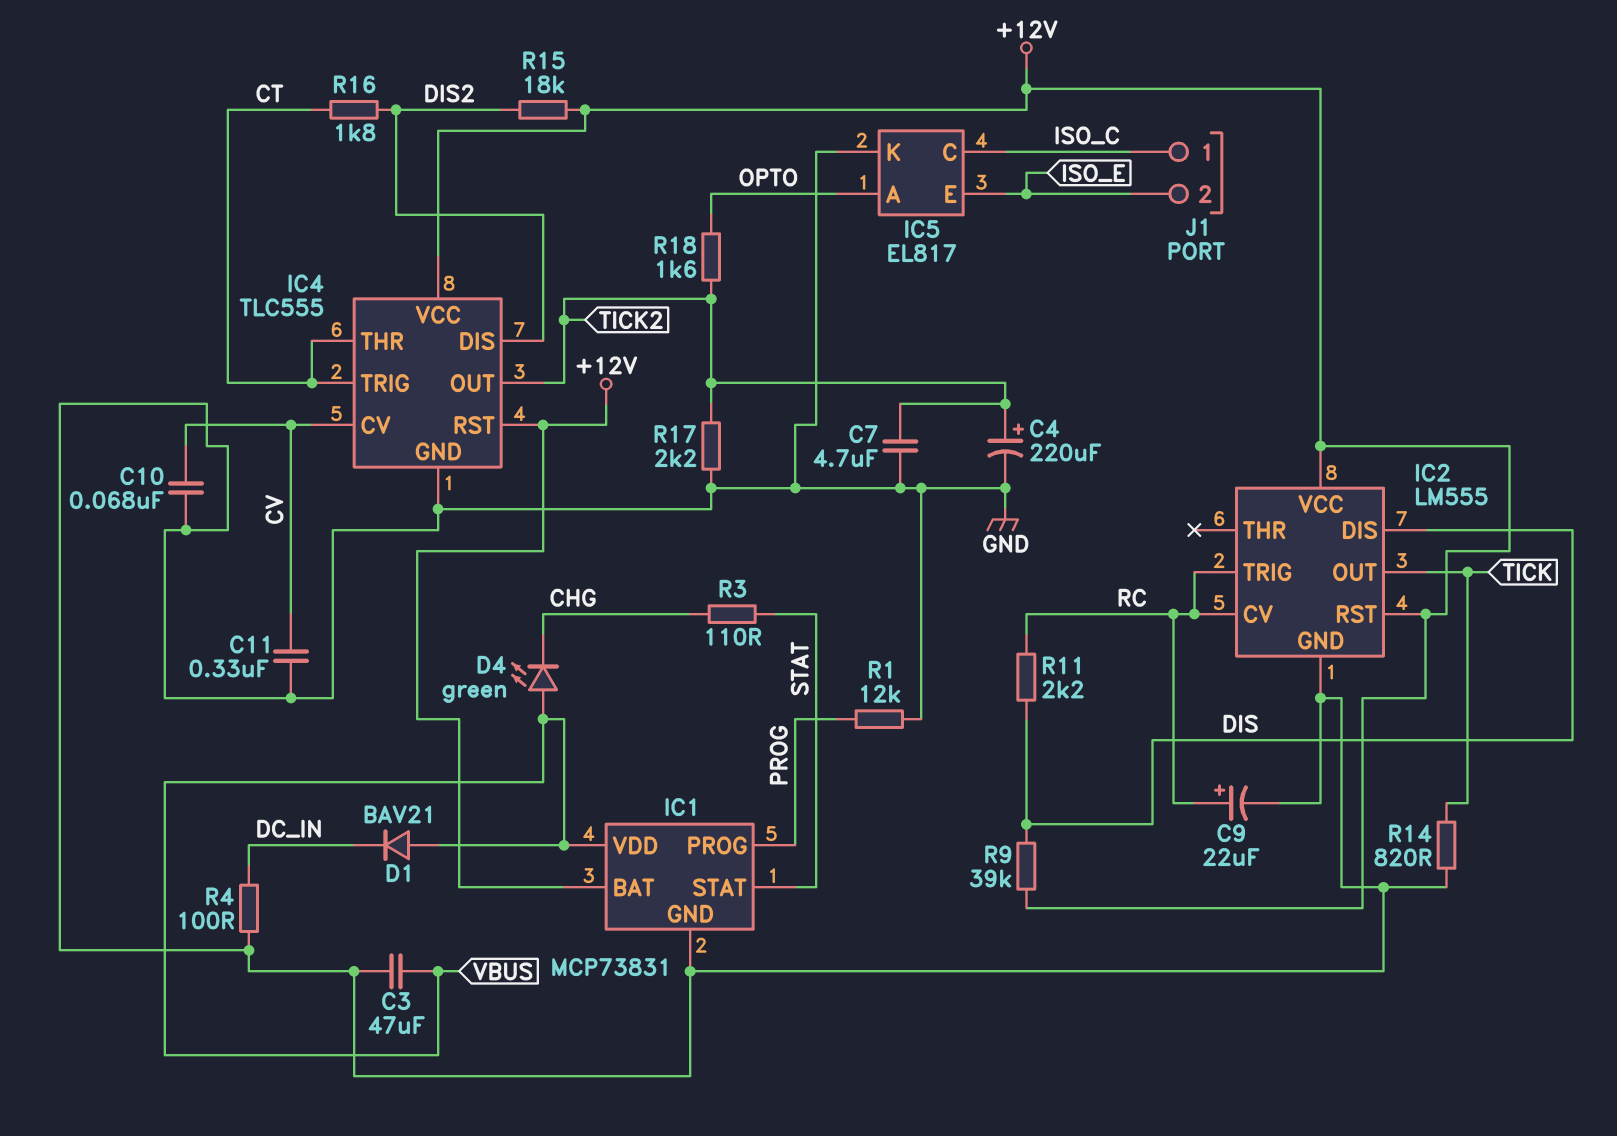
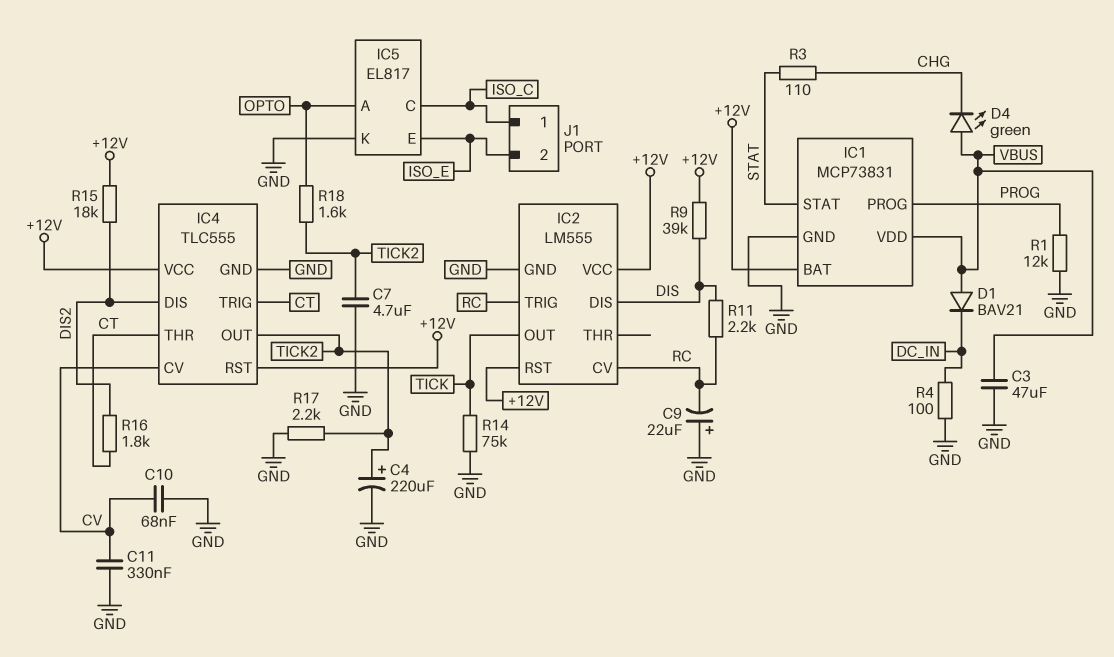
C9: 22uF (plus RC, minus GND) -> 22uF (plus GND, minus RC)
R14: 820 (GND, TICK) -> 75k (GND, TICK)

